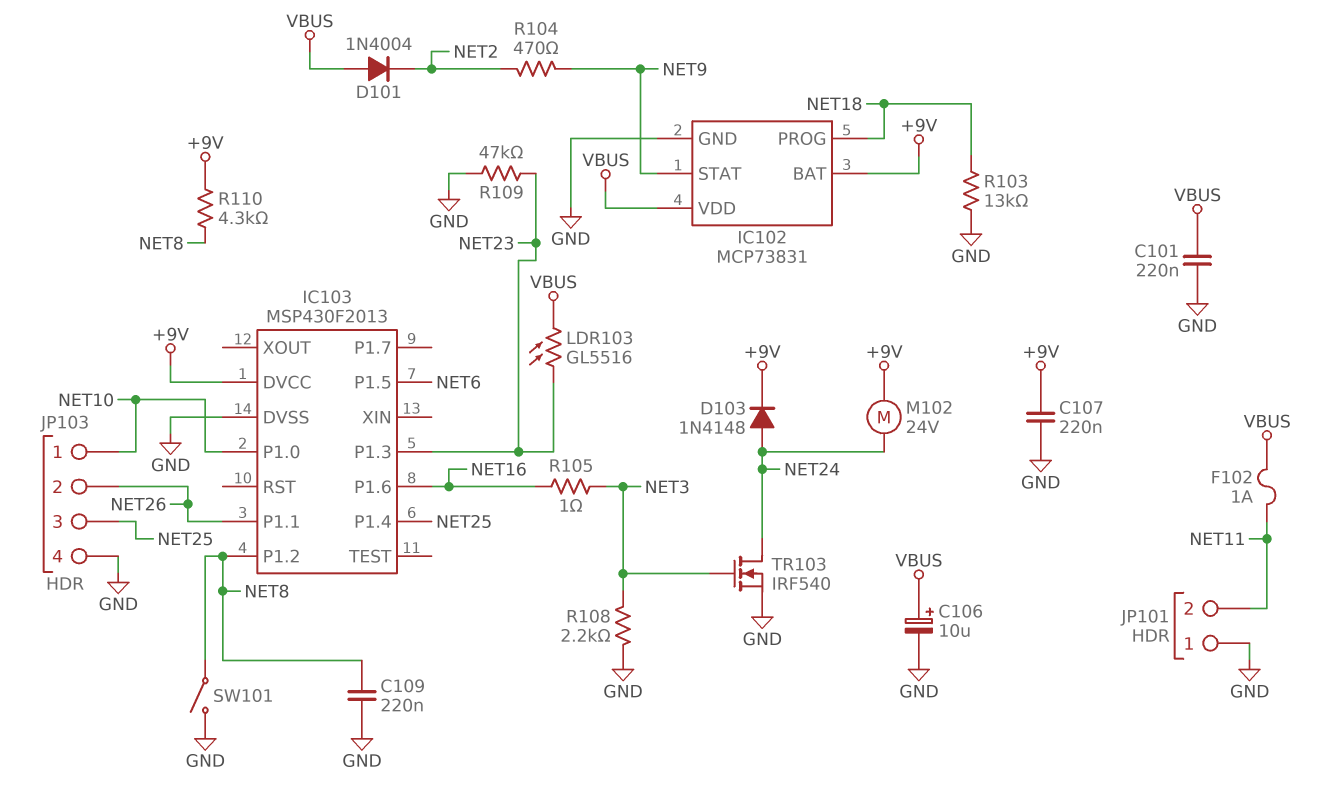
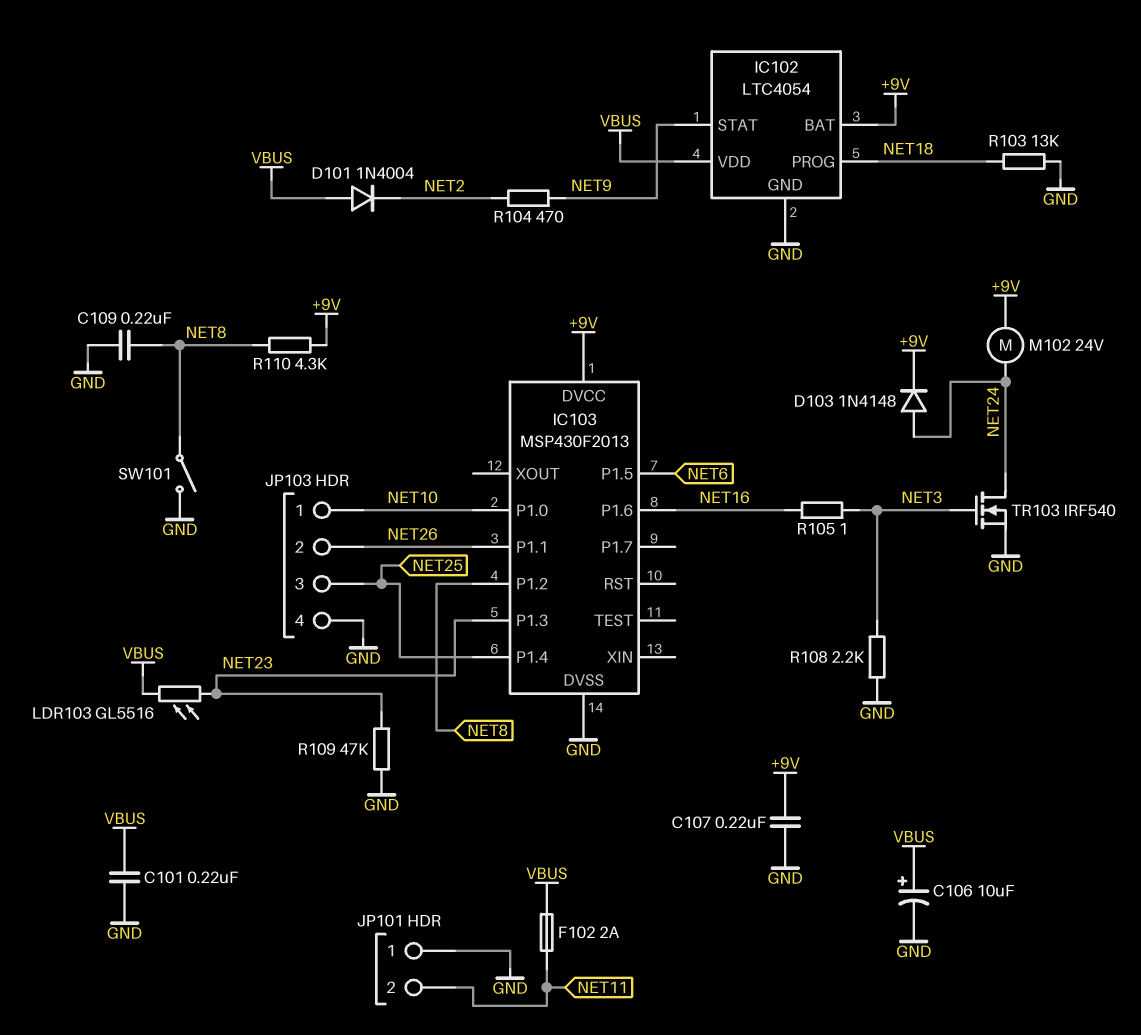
F102: 1A (NET11, VBUS) -> 2A (NET11, VBUS)
IC102: MCP73831 -> LTC4054

